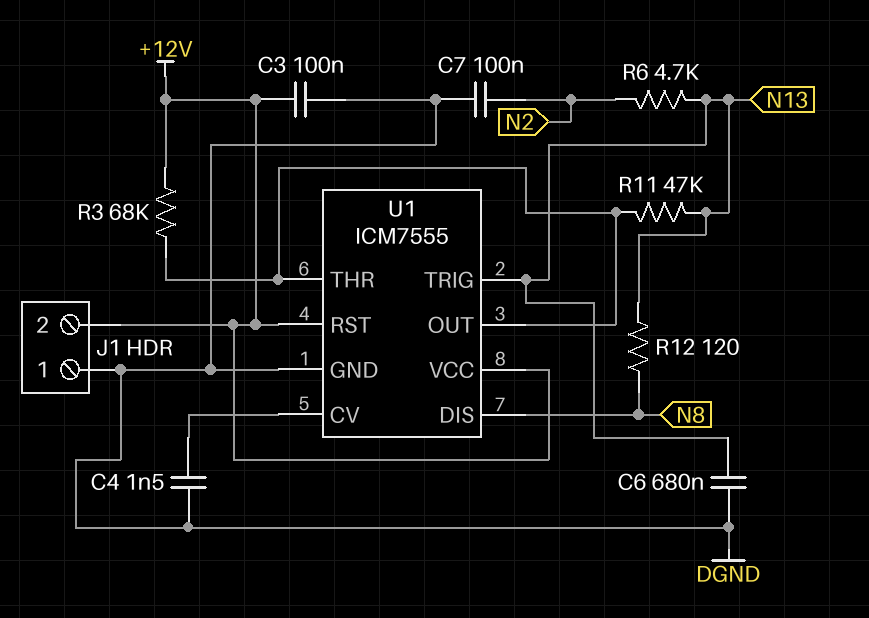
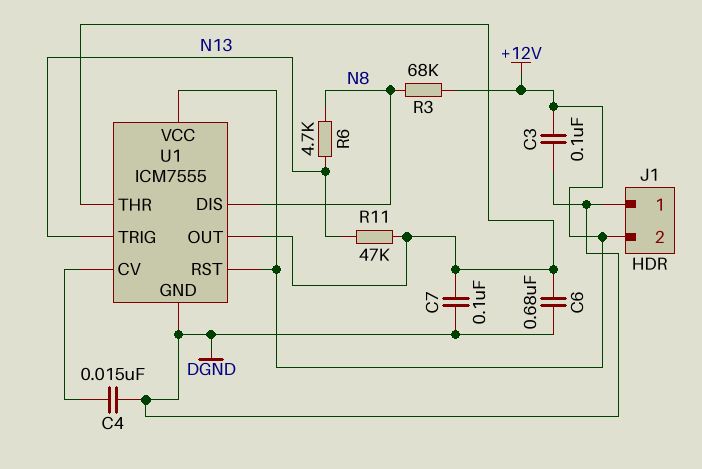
C4: 1.5nF (DGND, U1/CV) -> 15nF (DGND, U1/CV)
C6: 680nF (DGND, N13) -> 680nF (DGND, U1/OUT)
C7: 100nF (DGND, N2) -> 100nF (DGND, U1/OUT)
R3: 68k (+12V, U1/OUT) -> 68k (+12V, N8)
R6: 4.7k (N2, N13) -> 4.7k (N8, N13)
R12: 120 (N8, N13) -> none

